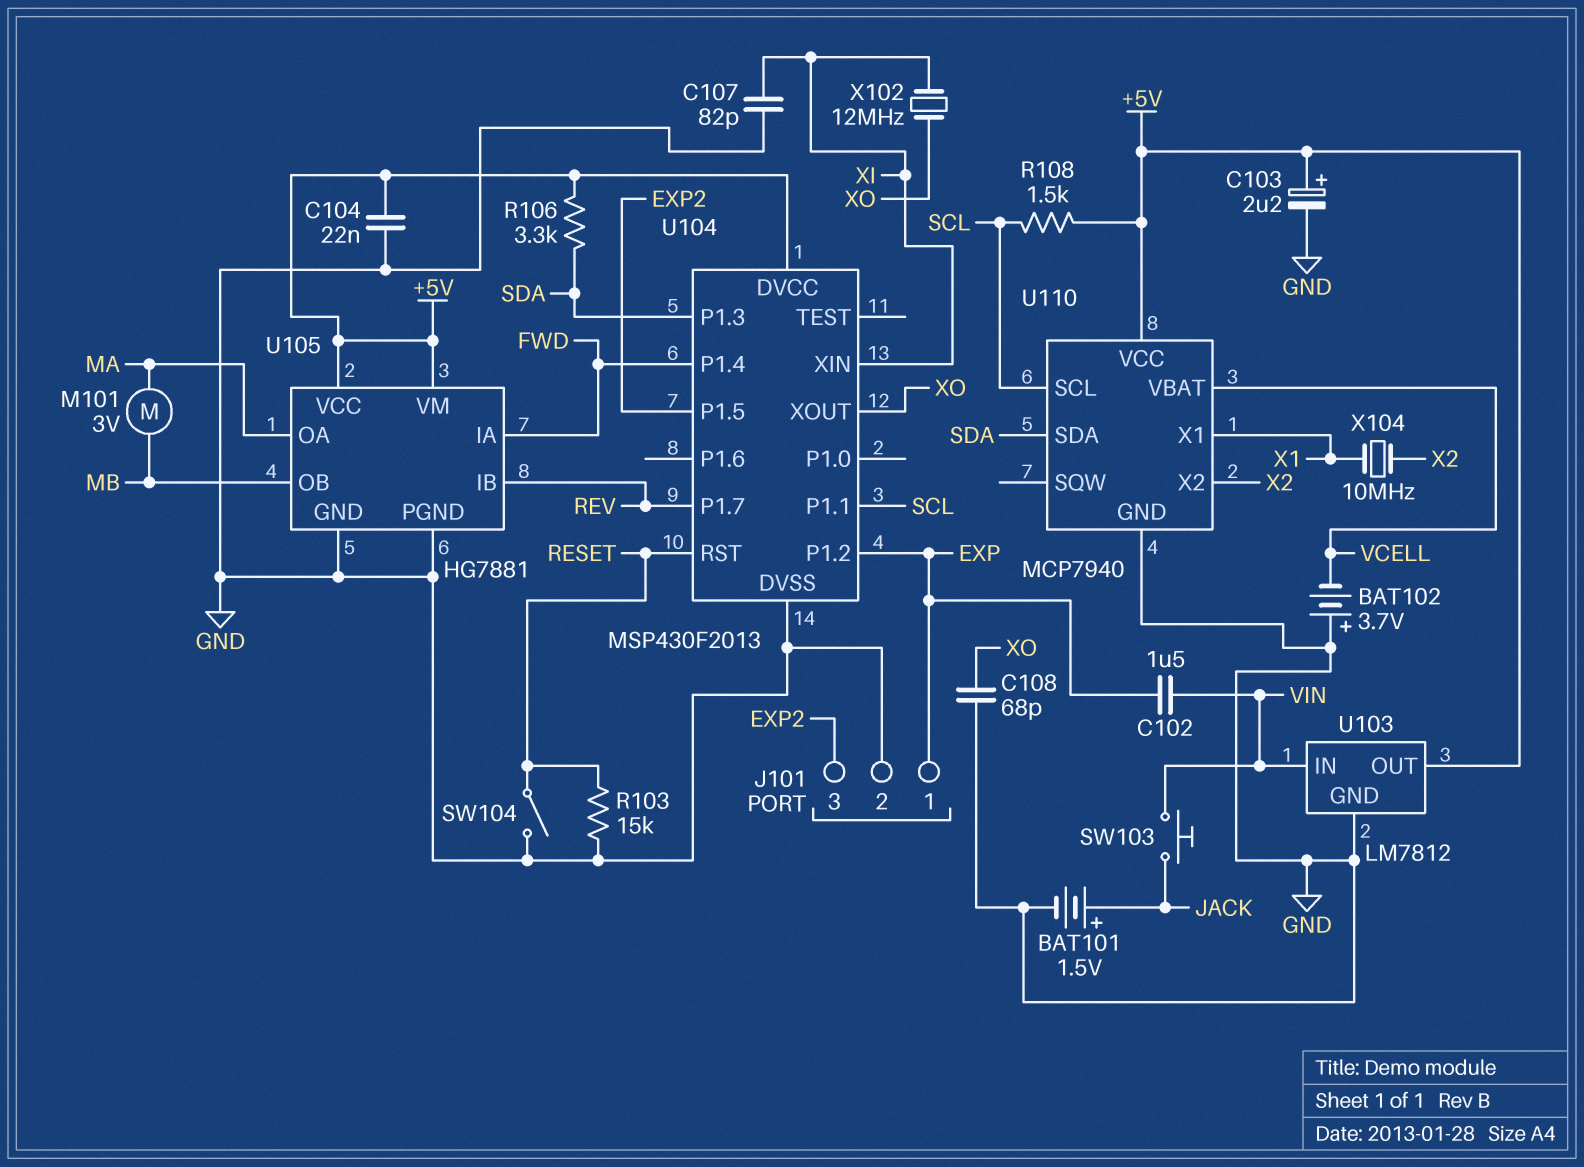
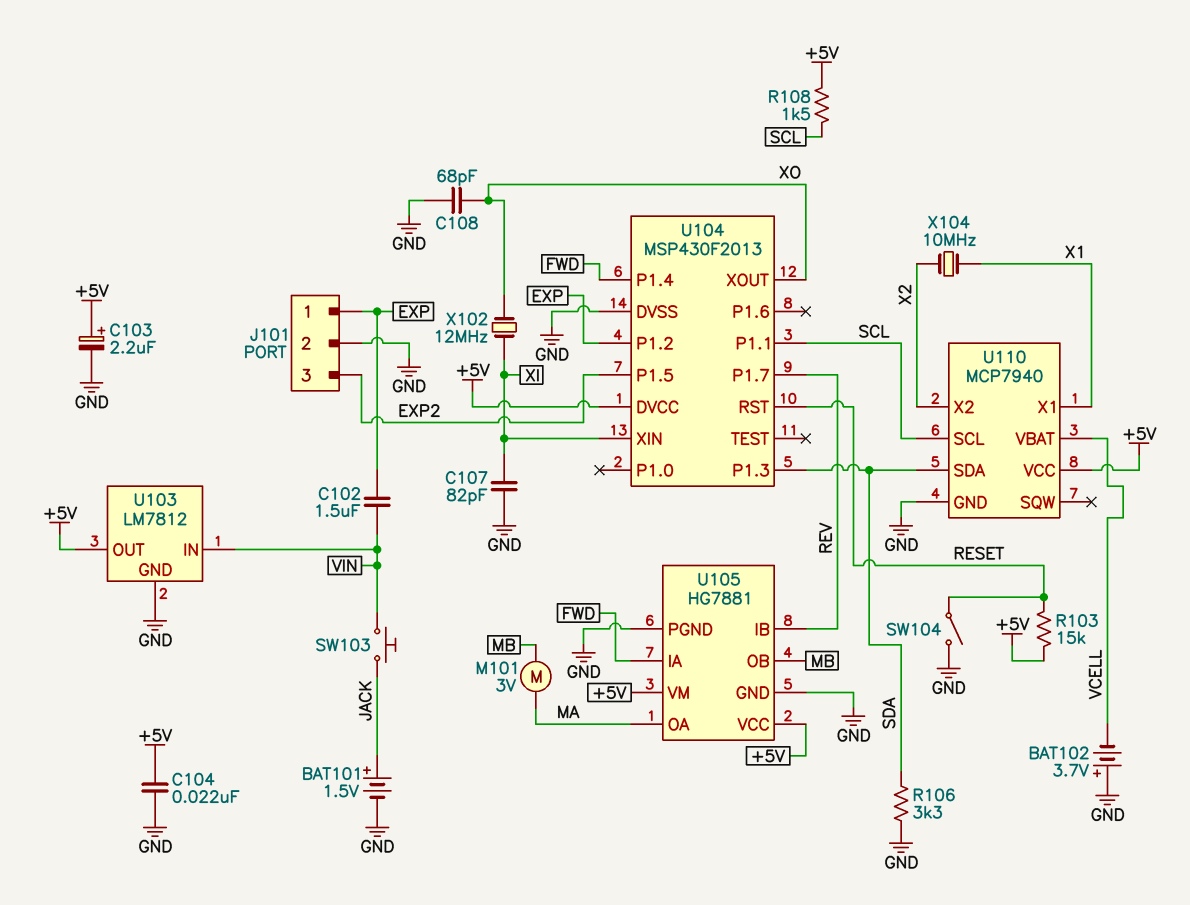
R103: 15k (GND, RESET) -> 15k (+5V, RESET)
R106: 3.3k (+5V, SDA) -> 3.3k (GND, SDA)

